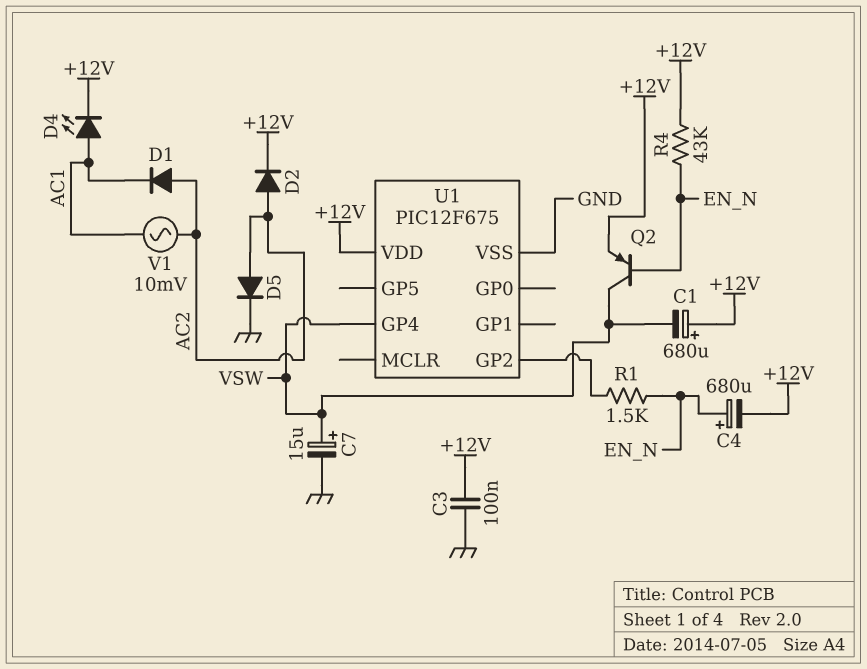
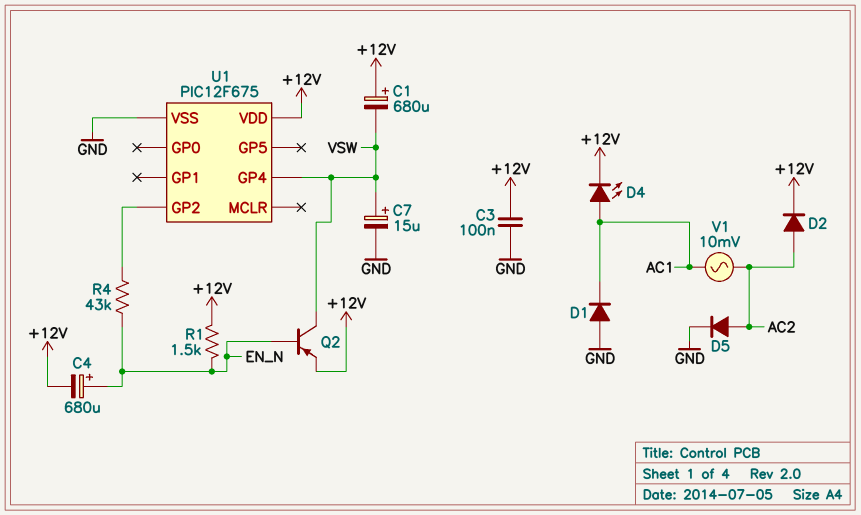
D1: diode (A AC2, K AC1) -> diode (A GND, K AC1)
R1: 1.5k (EN_N, U1/GP2) -> 1.5k (+12V, EN_N)
R4: 43k (+12V, EN_N) -> 43k (EN_N, U1/GP2)

